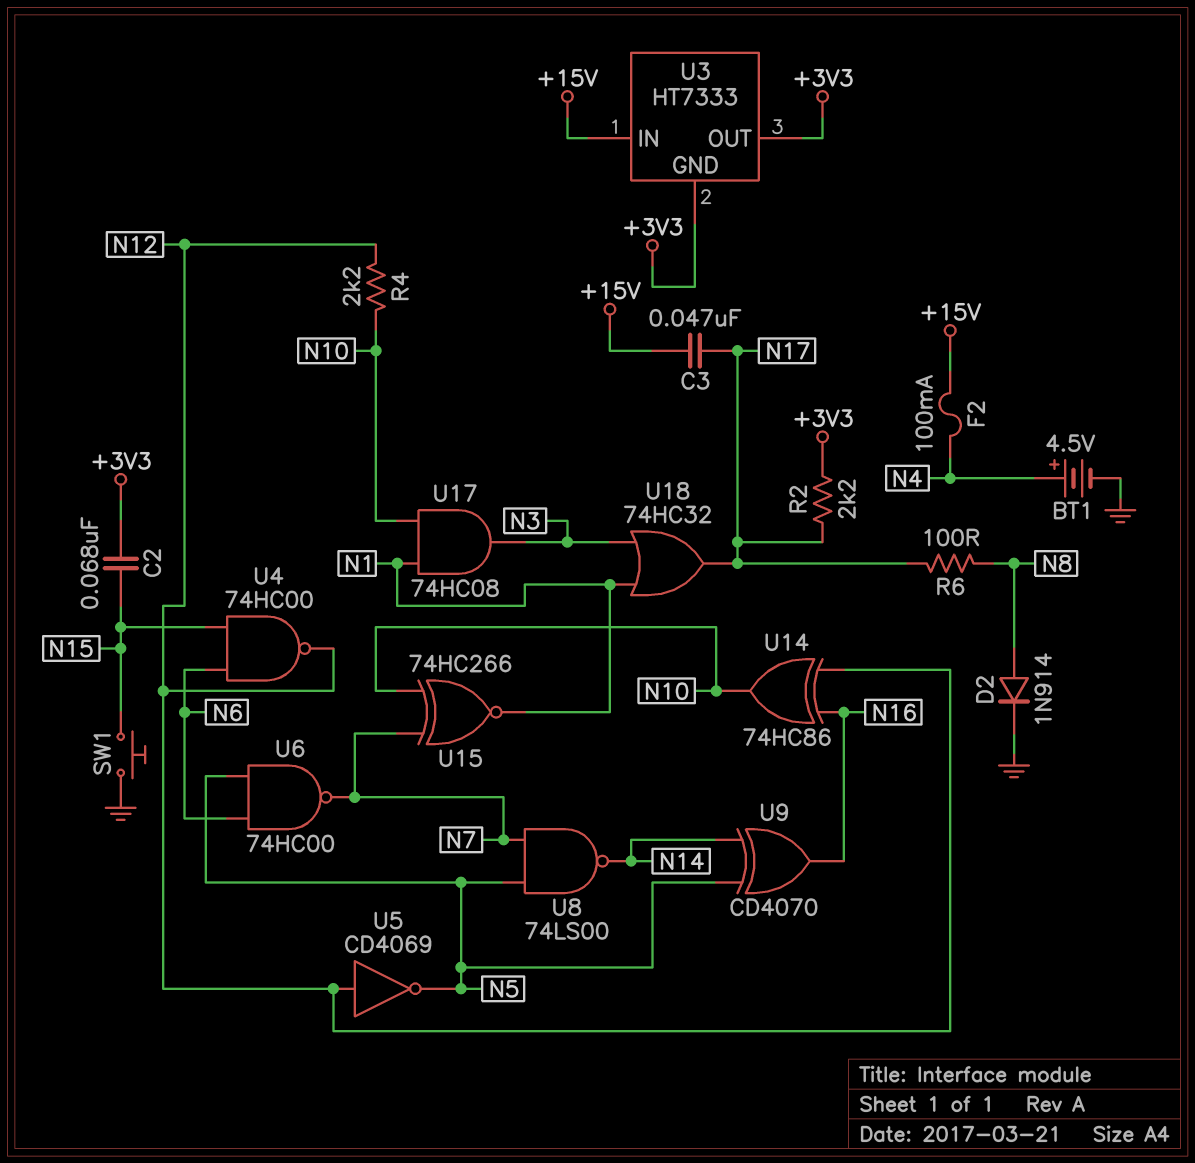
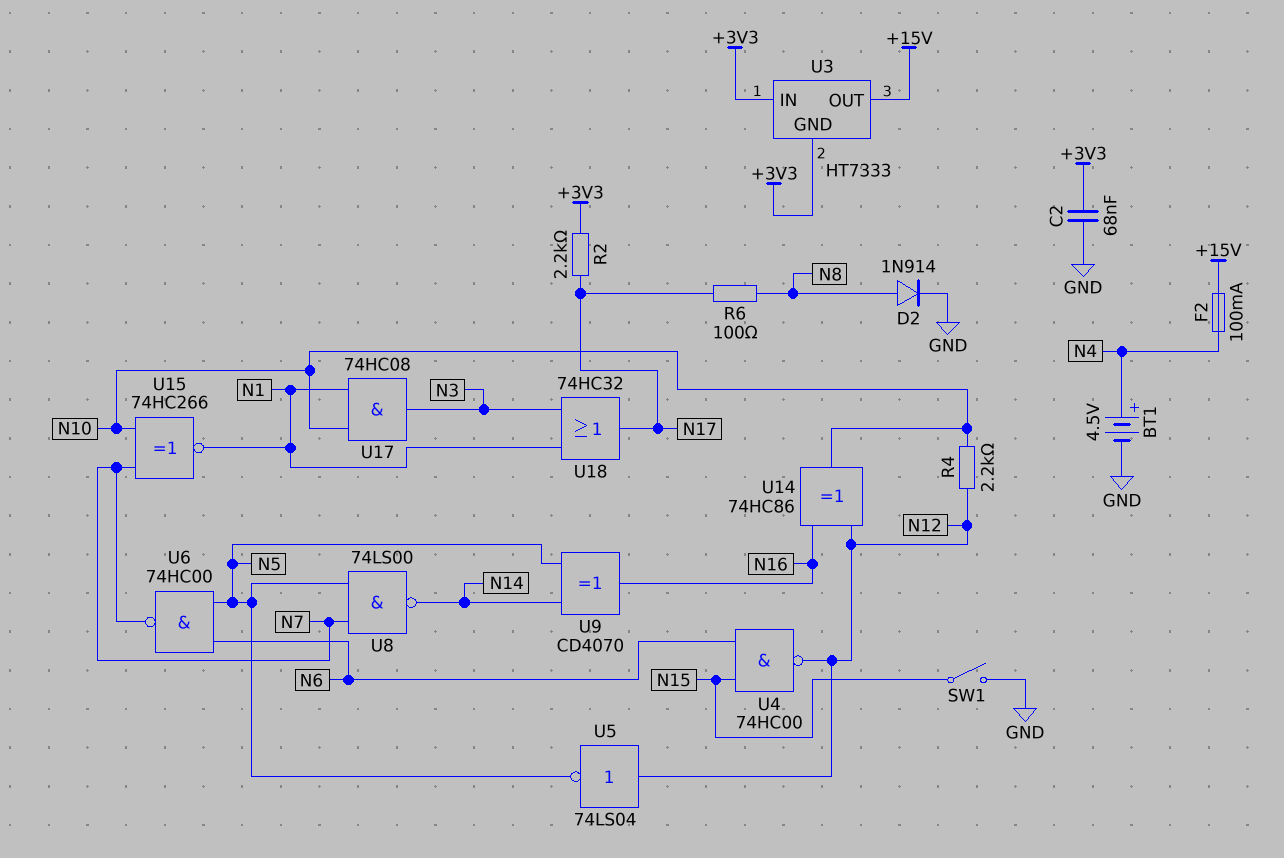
C2: 68nF (+3V3, N15) -> 68nF (+3V3, GND)
C3: 47nF (+15V, N17) -> none
SW1: button (GND, N15) -> switch (GND, N15)
U3 pin IN: +15V -> +3V3
U3 pin OUT: +3V3 -> +15V
U5: NOT CD4069 (in N12, out N5) -> NOT 74LS04 (in N12, out N5)

